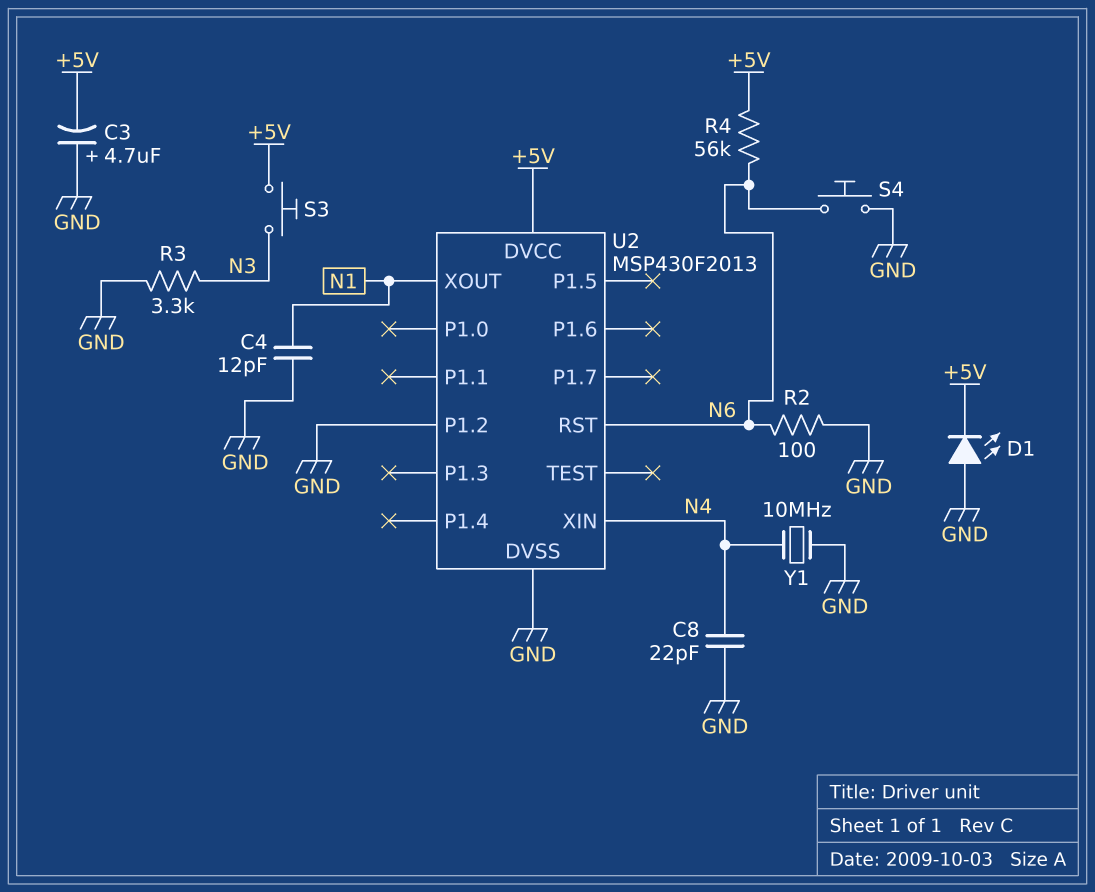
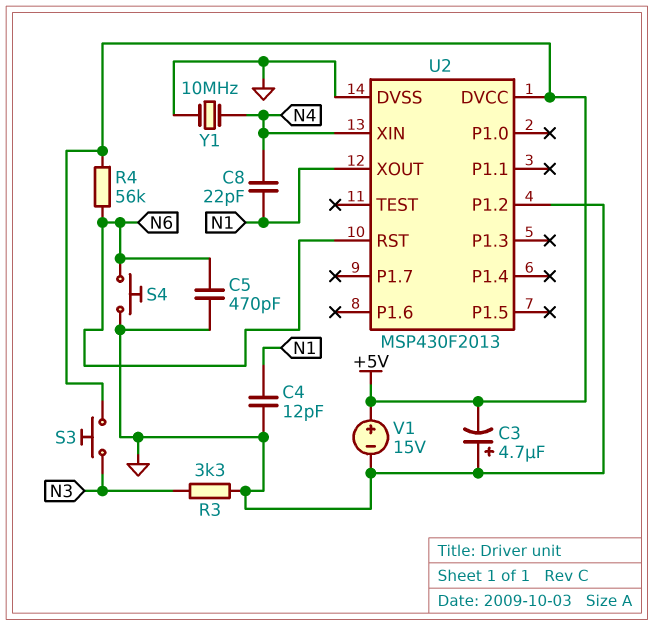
C5: none -> 470pF (GND, N6)
C8: 22pF (GND, N4) -> 22pF (N1, N4)
D1: LED (A GND, K +5V) -> none
R2: 100 (GND, N6) -> none
V1: none -> 15V (plus +5V, minus GND)

